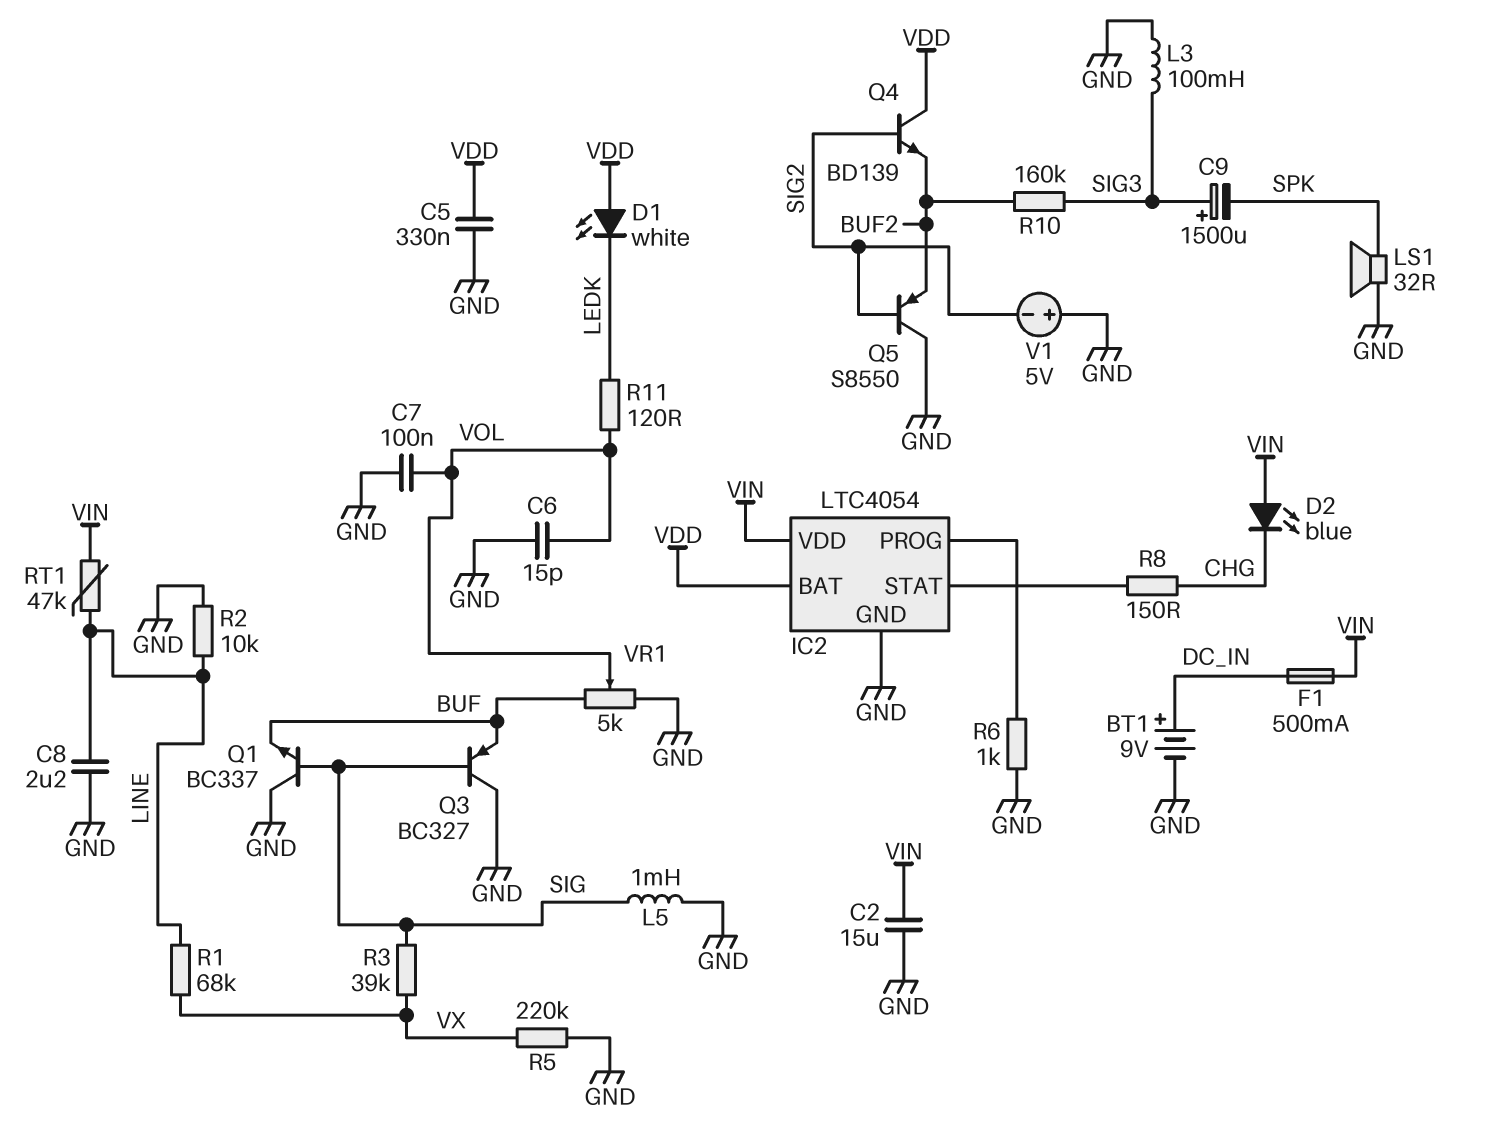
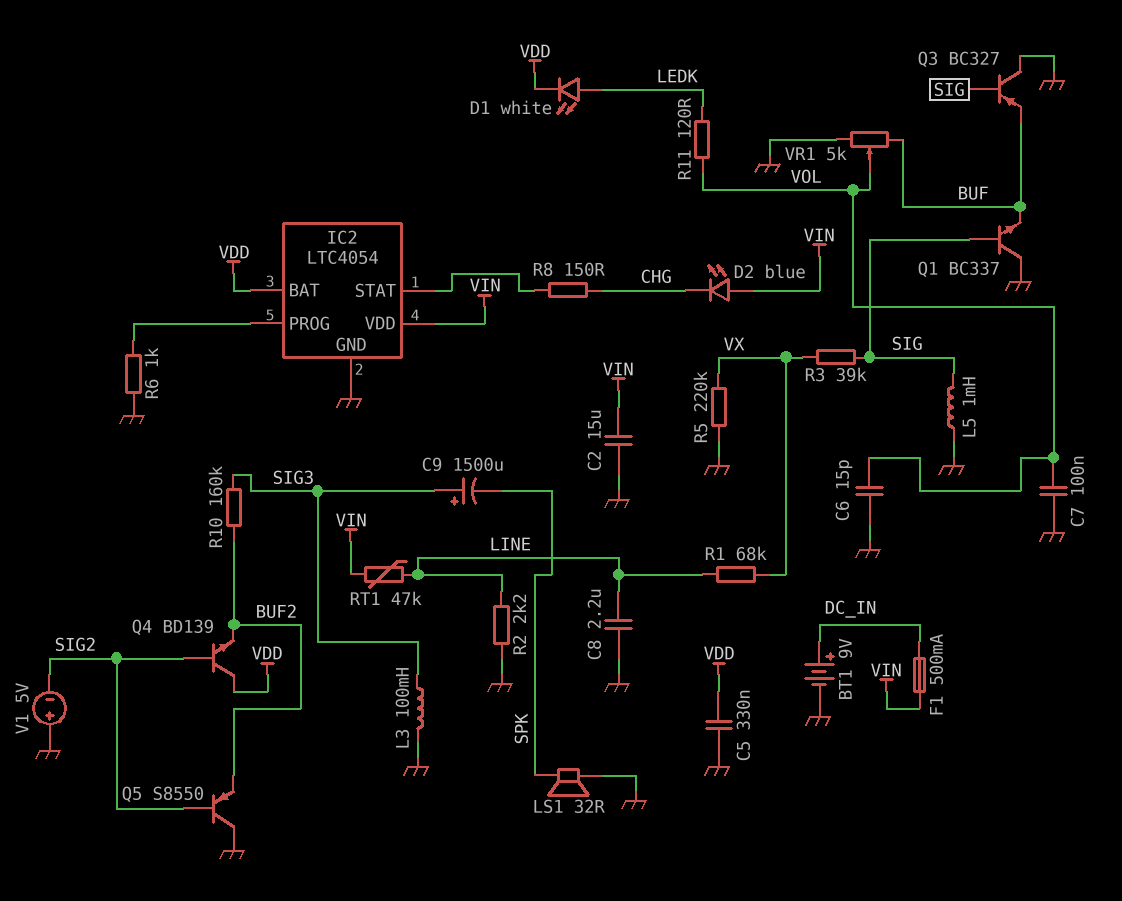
D1: LED white (A VDD, K LEDK) -> LED white (A LEDK, K VDD)
R2: 10k (GND, LINE) -> 2.2k (GND, LINE)

